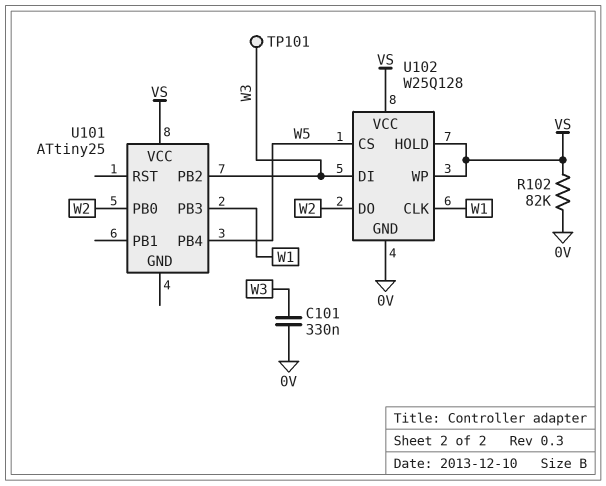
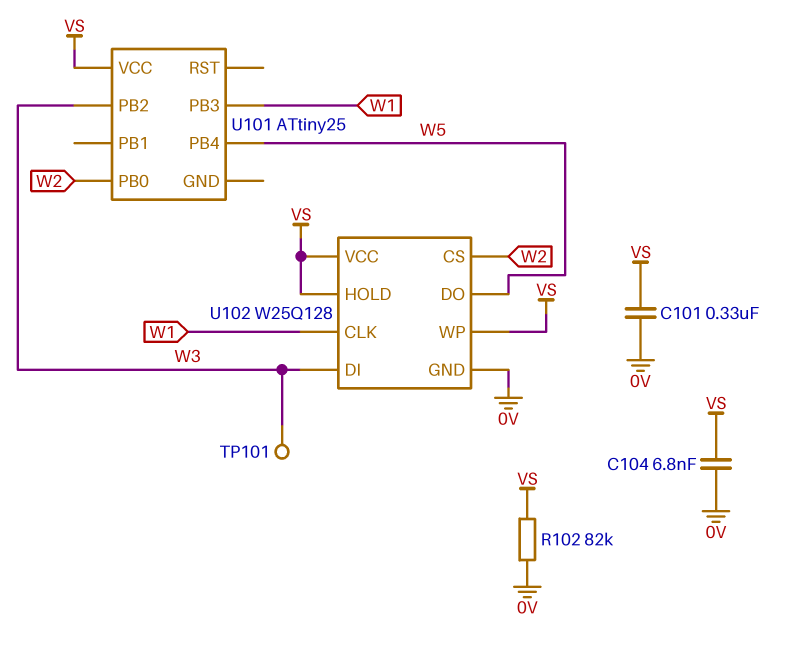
C101: 330nF (0V, W3) -> 330nF (0V, VS)
C104: none -> 6.8nF (0V, VS)
U102 pin CS: W5 -> W2
U102 pin DO: W2 -> W5

